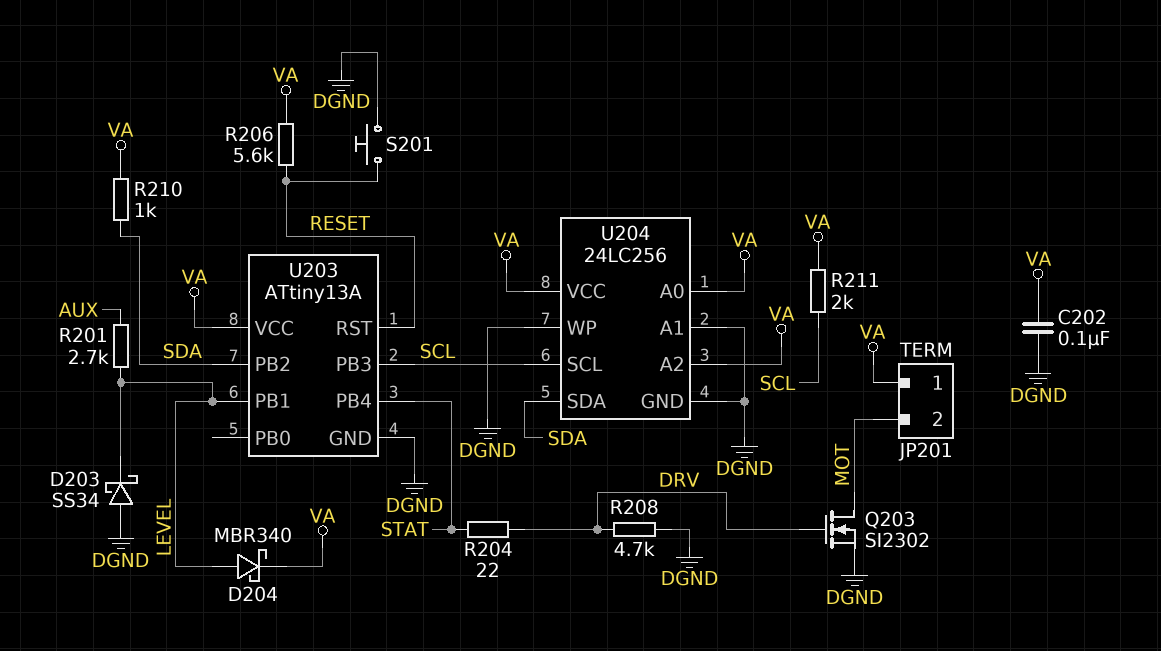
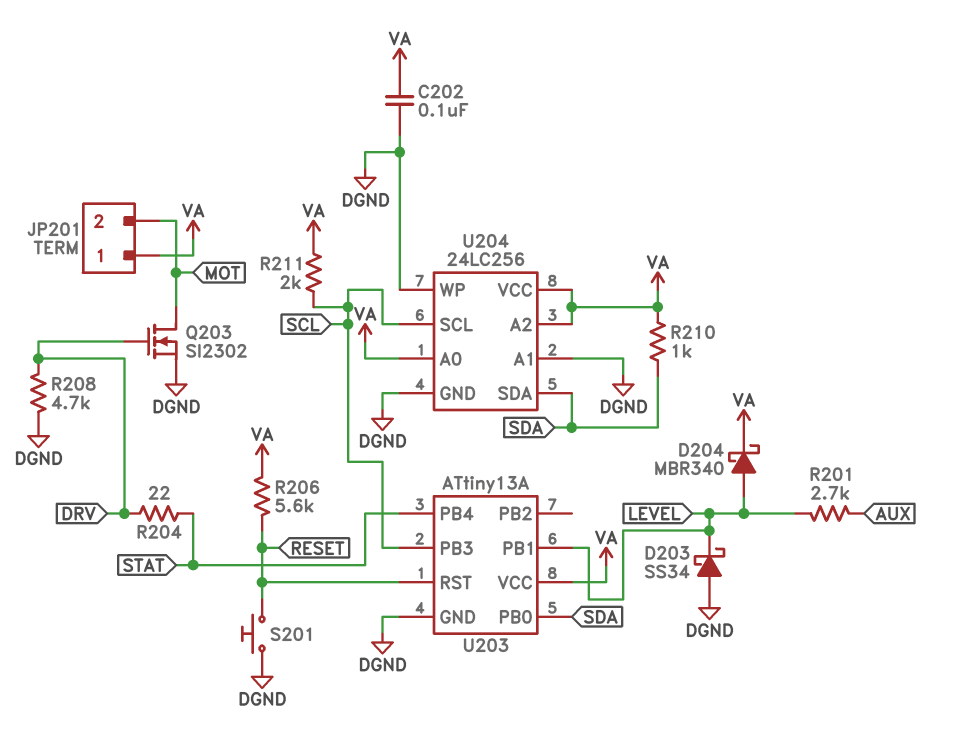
U203 pin PB0: none -> SDA
U203 pin PB2: SDA -> none

